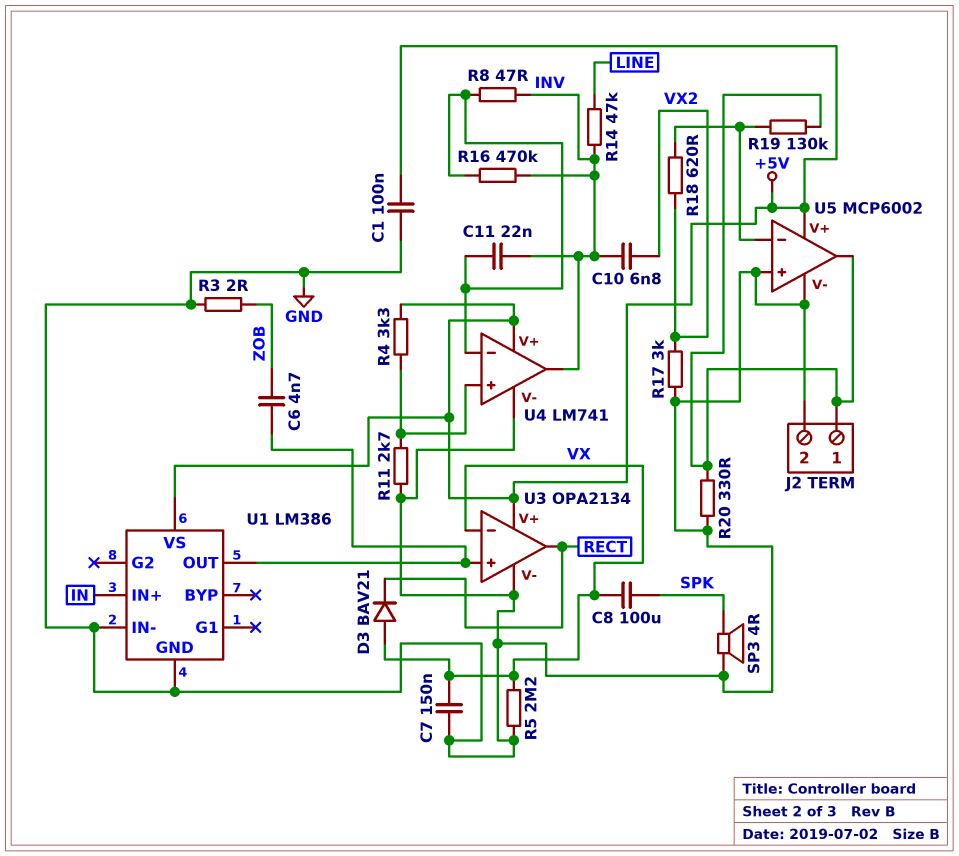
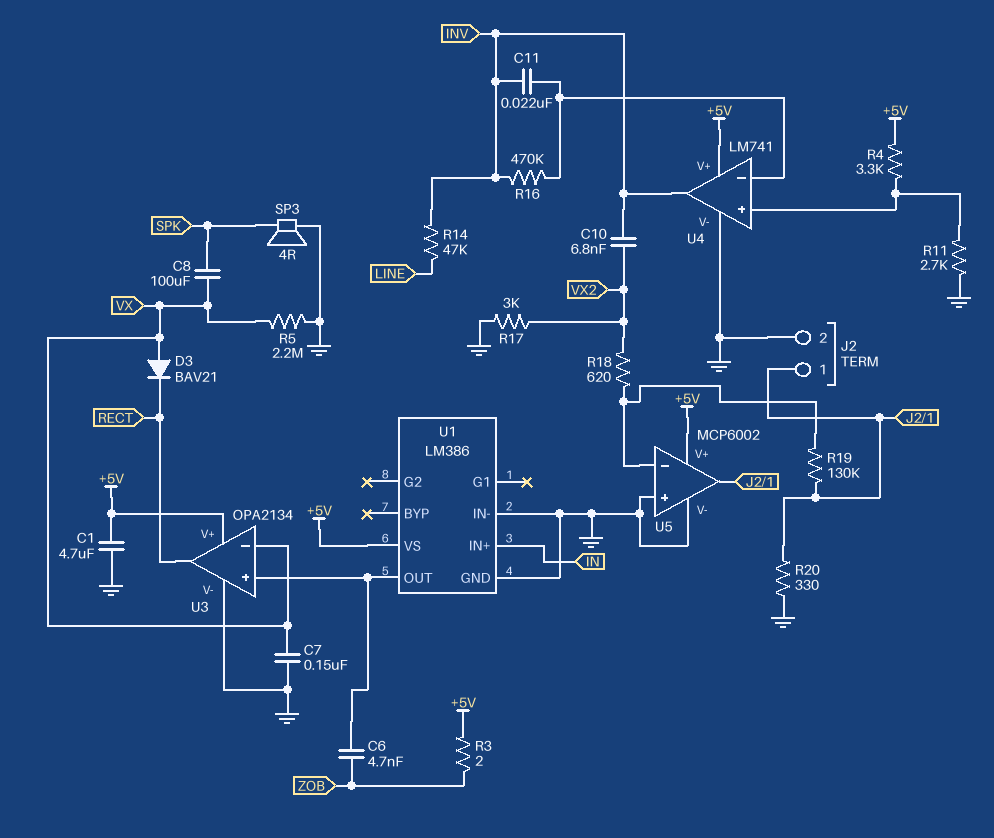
C1: 100nF (+5V, GND) -> 4.7uF (+5V, GND)
R3: 2 (GND, ZOB) -> 2 (+5V, ZOB)
R8: 47 (INV, U4/in-) -> none

